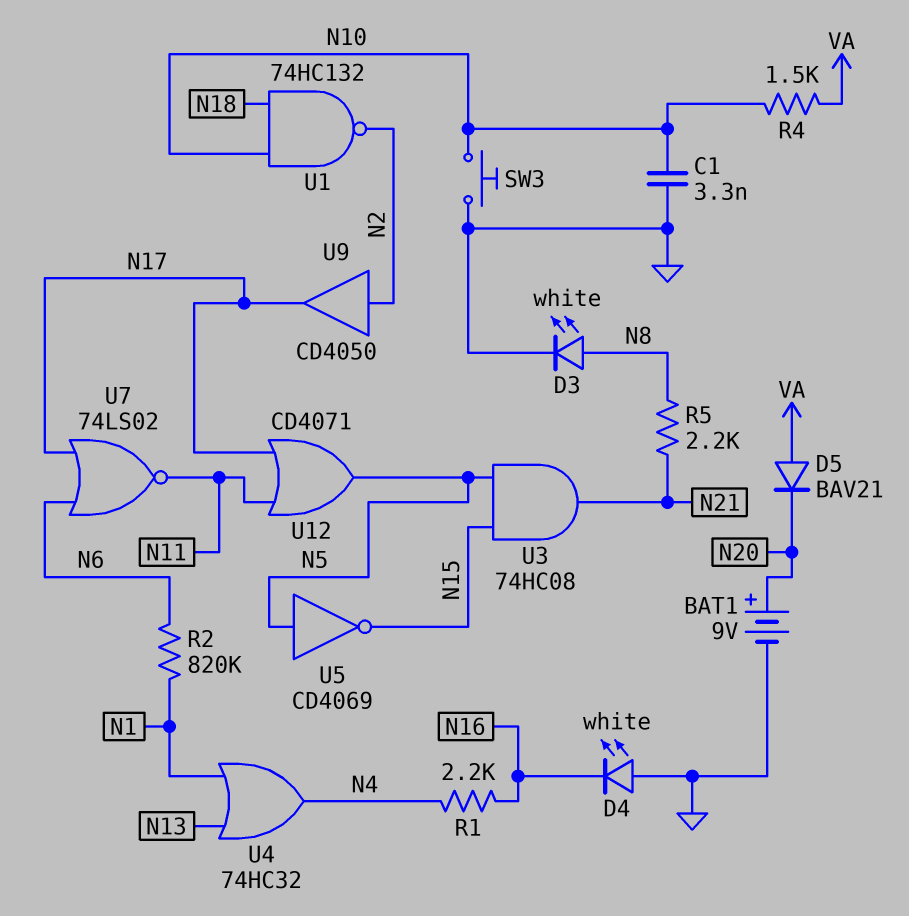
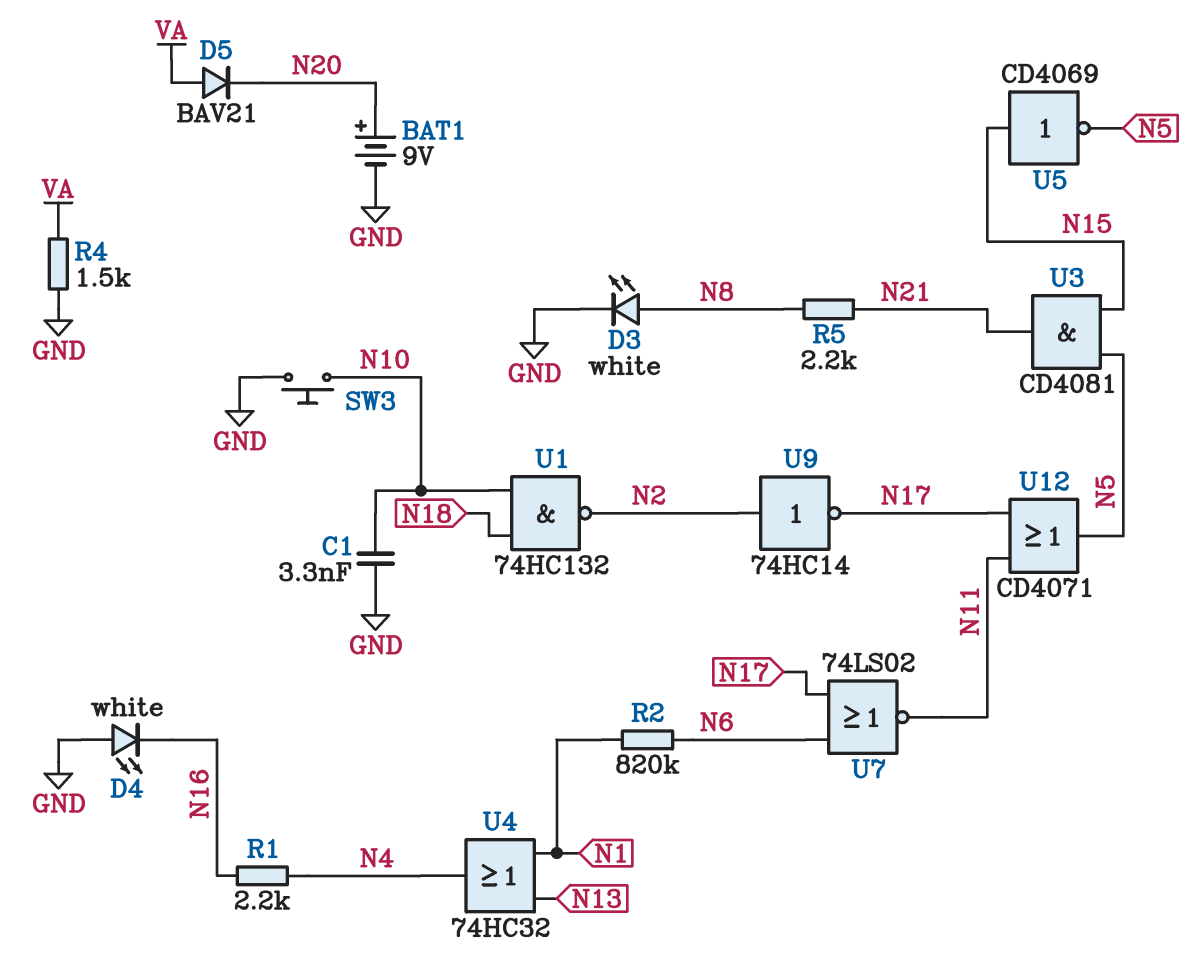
R4: 1.5k (N10, VA) -> 1.5k (GND, VA)
U3: AND 74HC08 (in N5, in N15, out N21) -> AND CD4081 (in N5, in N15, out N21)
U5: NOT CD4069 (in N5, out N15) -> NOT CD4069 (in N15, out N5)
U9: buffer CD4050 (in N2, out N17) -> NOT 74HC14 (in N2, out N17)

